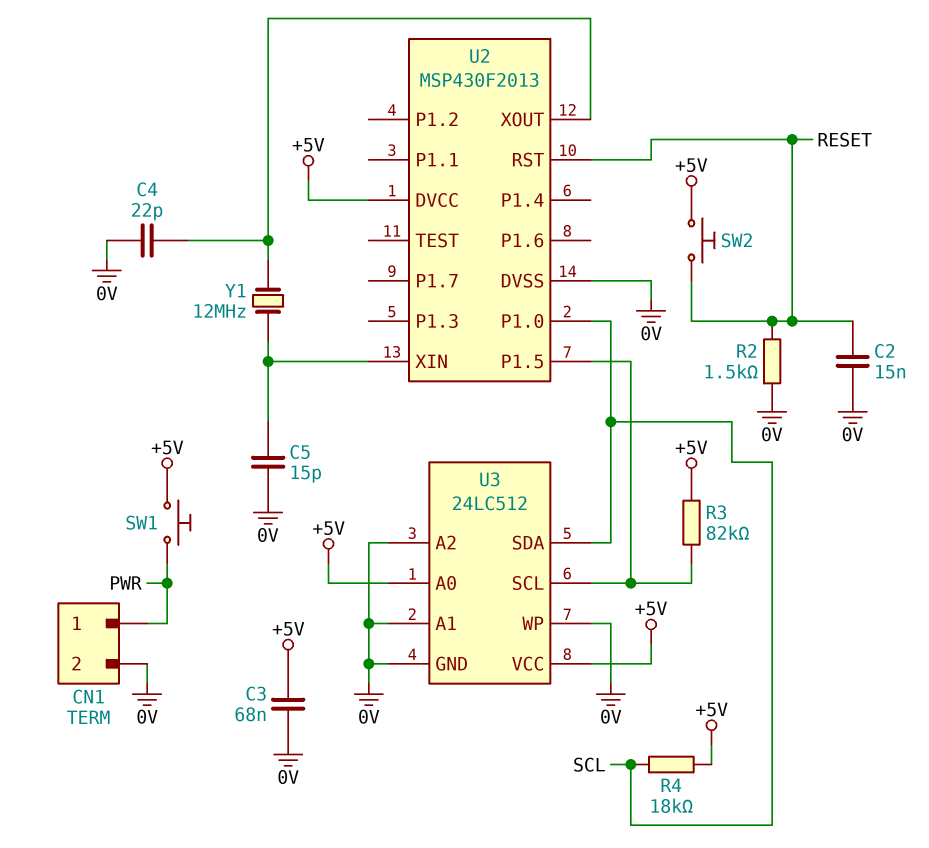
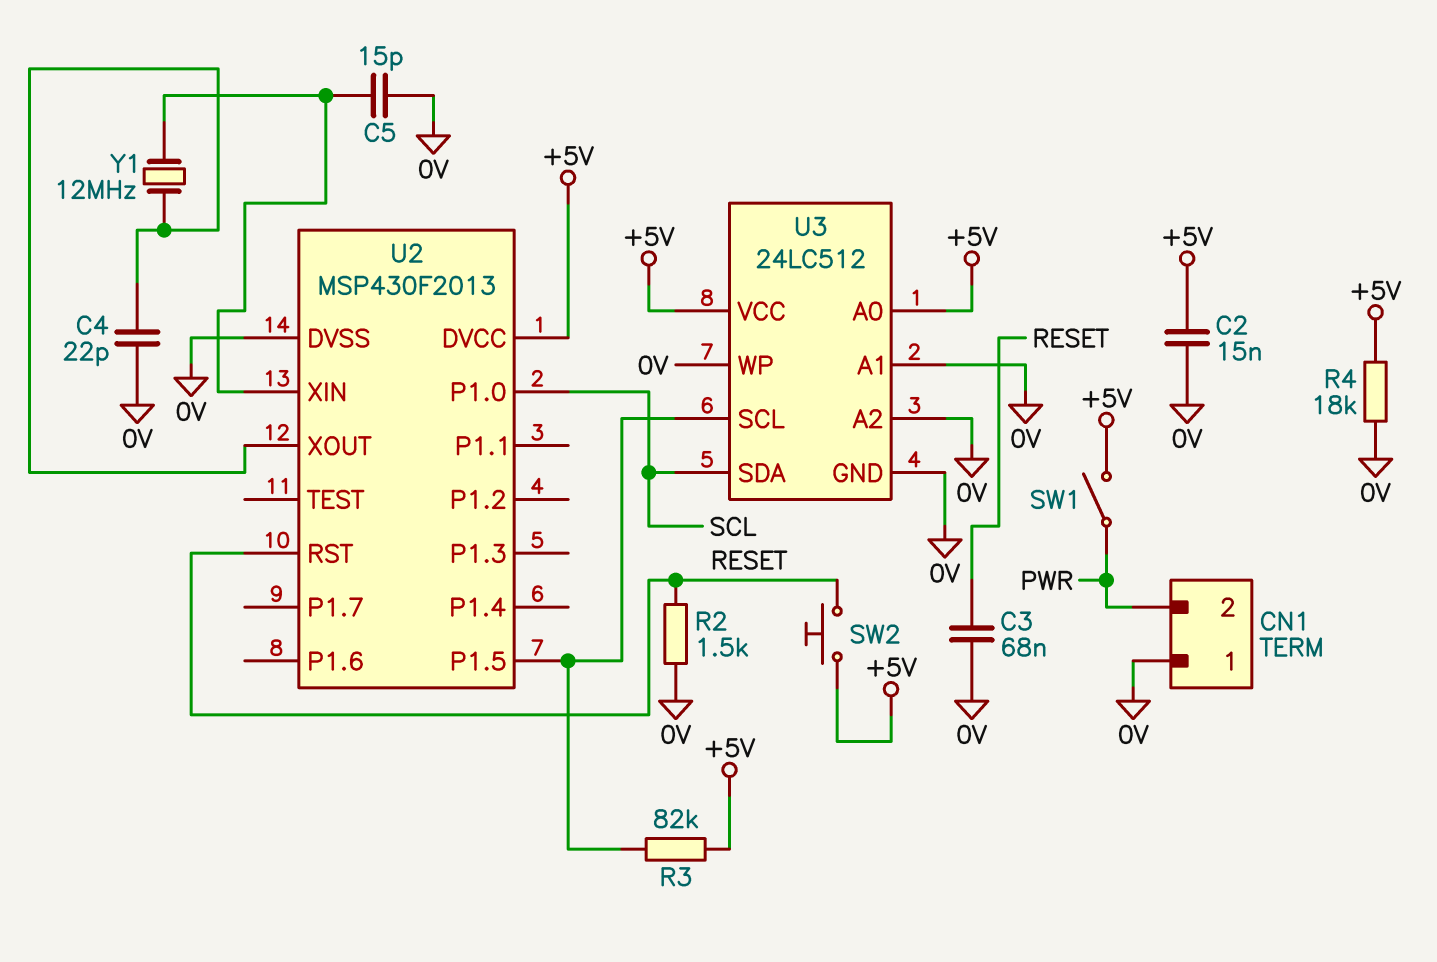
C2: 15nF (0V, RESET) -> 15nF (+5V, 0V)
C3: 68nF (+5V, 0V) -> 68nF (0V, RESET)
CN1 pin 1: PWR -> 0V
CN1 pin 2: 0V -> PWR
R4: 18k (+5V, SCL) -> 18k (+5V, 0V)
SW1: button (+5V, PWR) -> switch (+5V, PWR)

